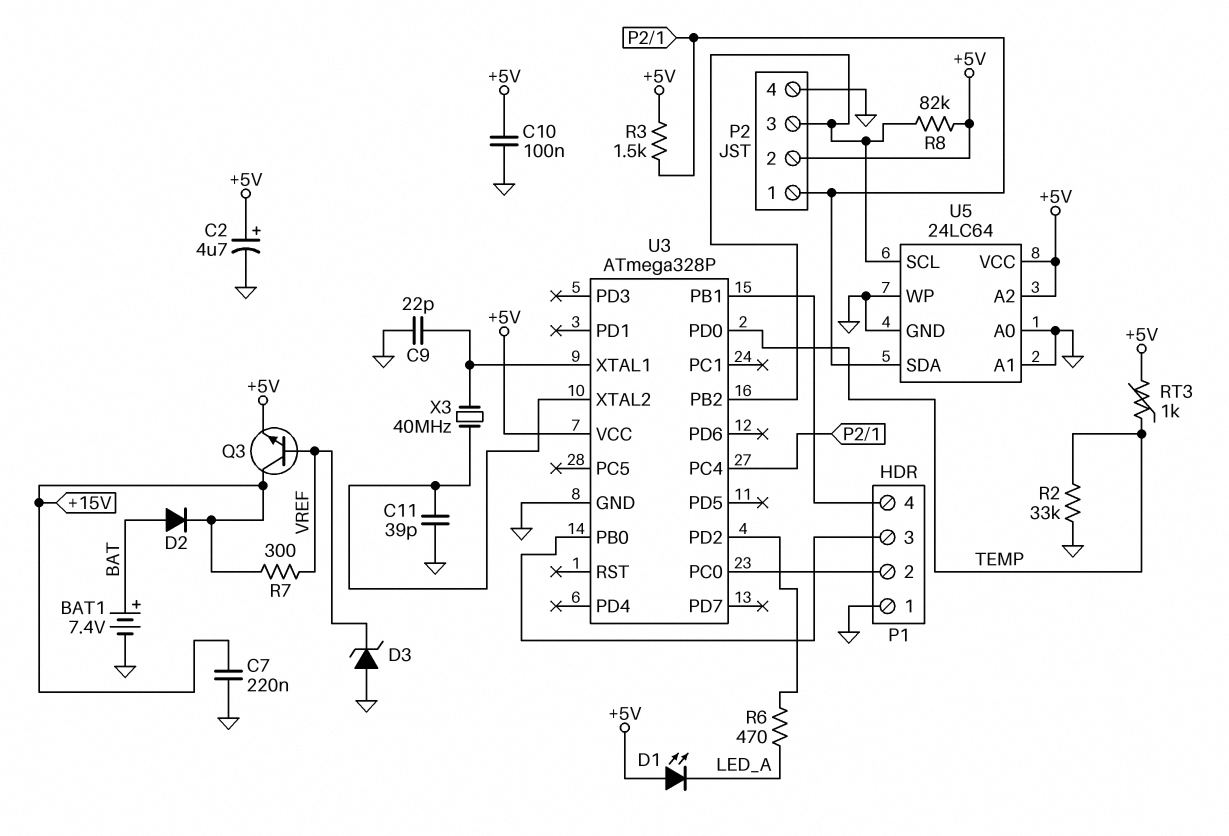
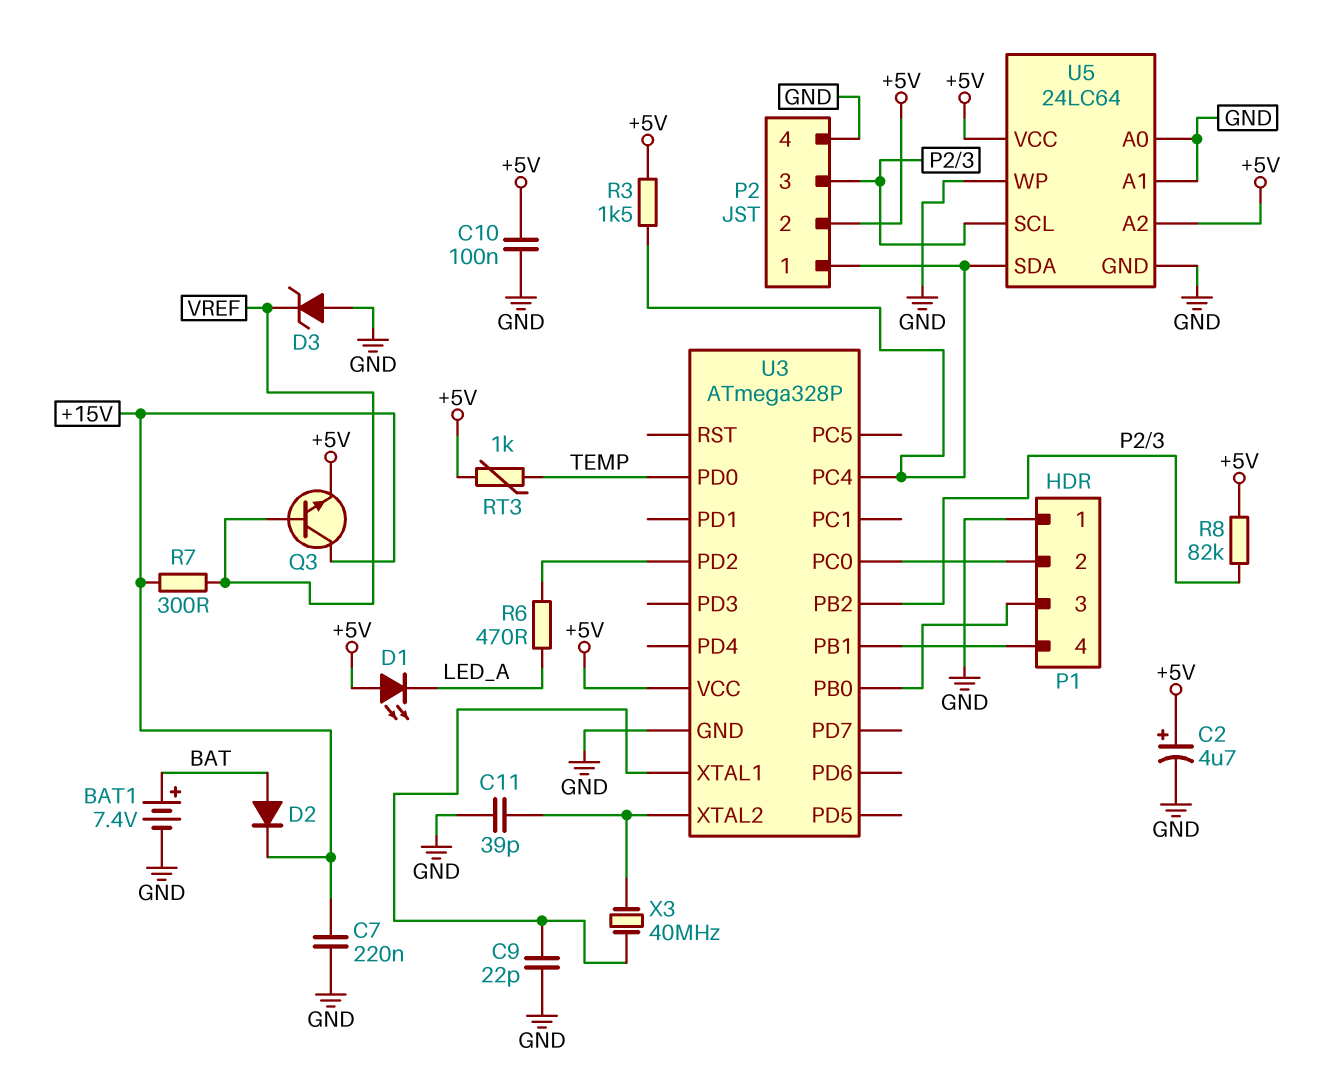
R2: 33k (GND, TEMP) -> none

